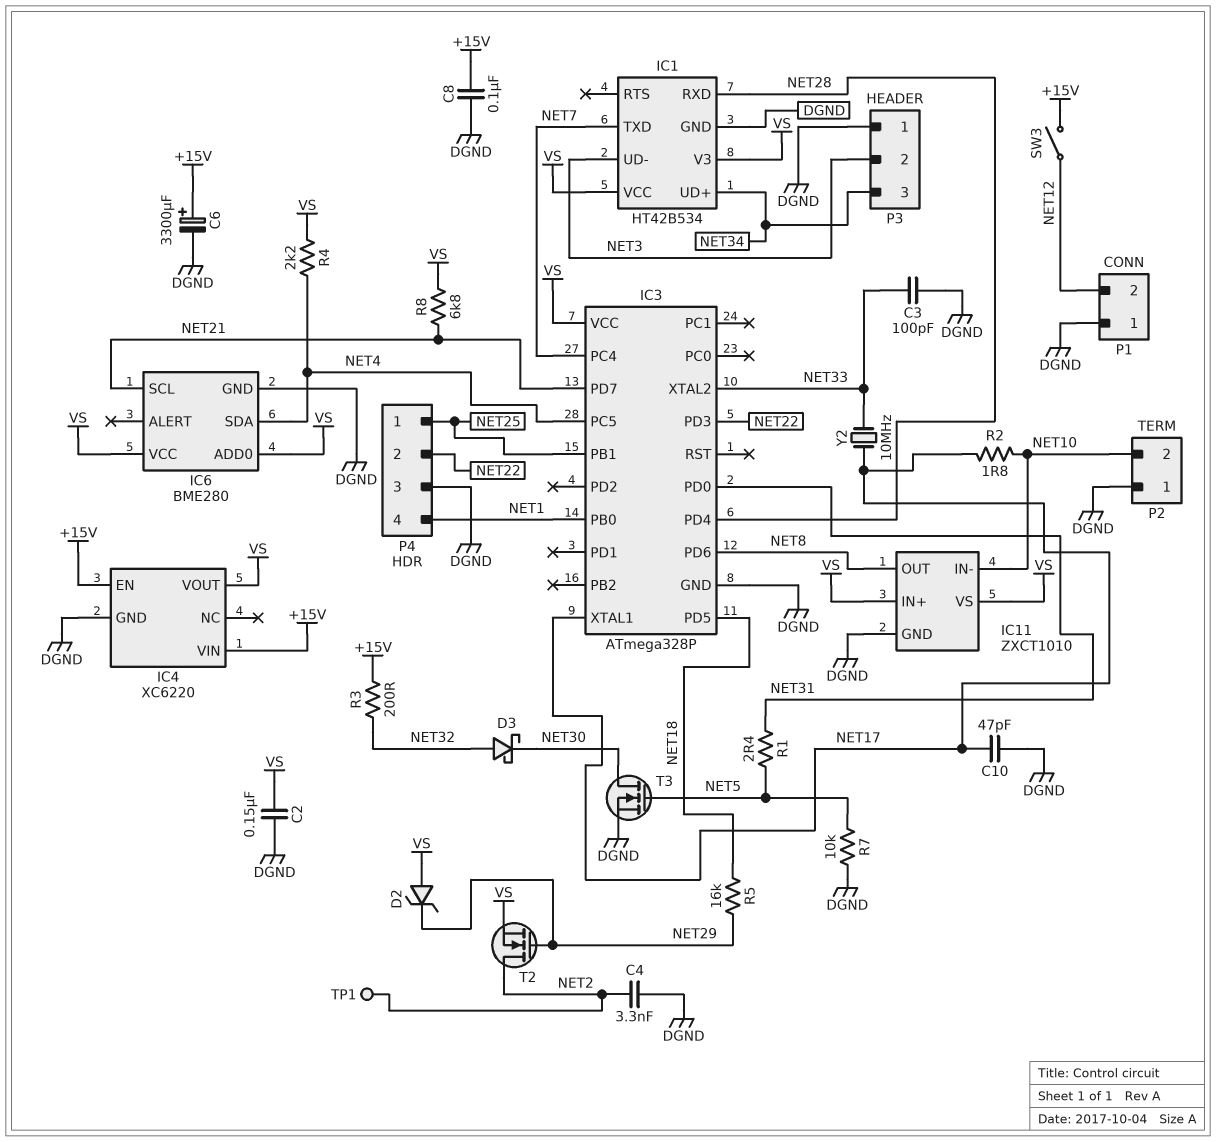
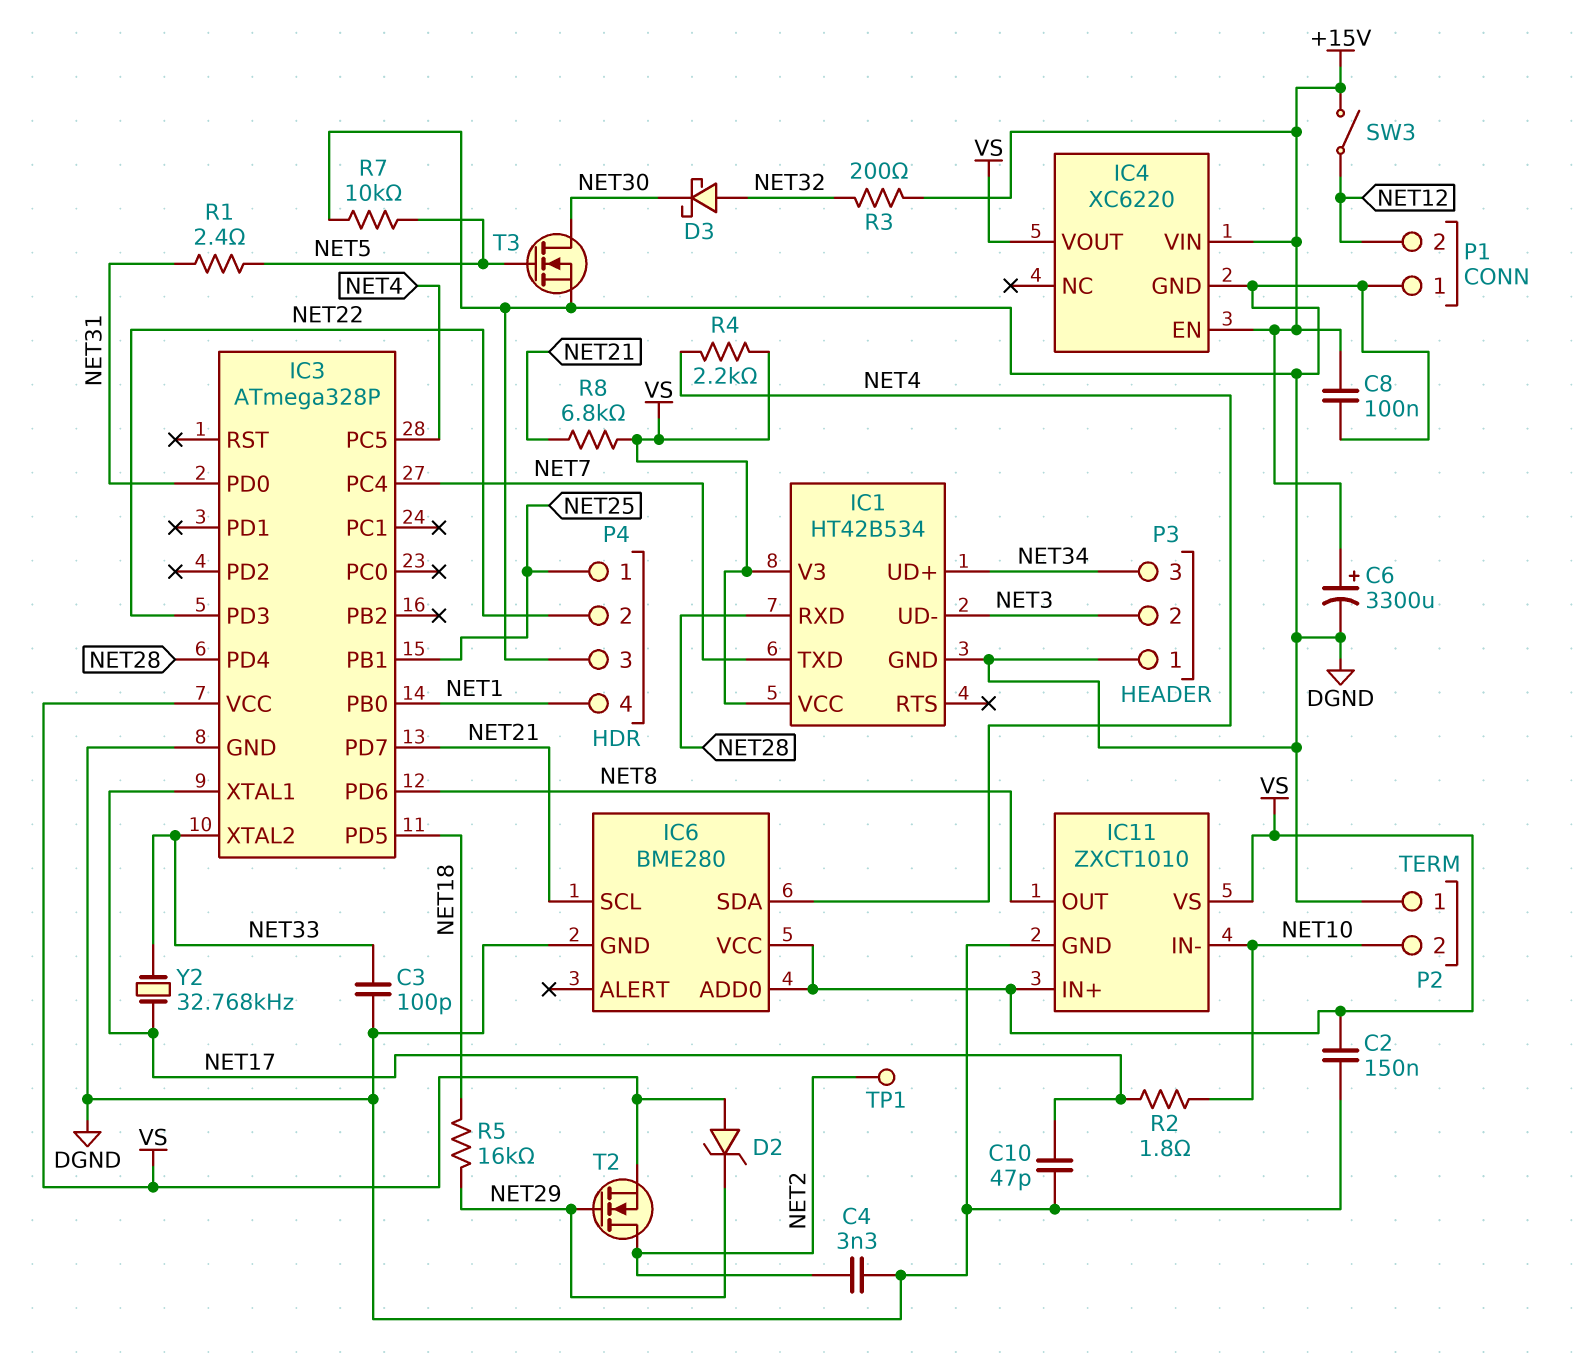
Y2: 10MHz (NET17, NET33) -> 32.768kHz (NET17, NET33)

